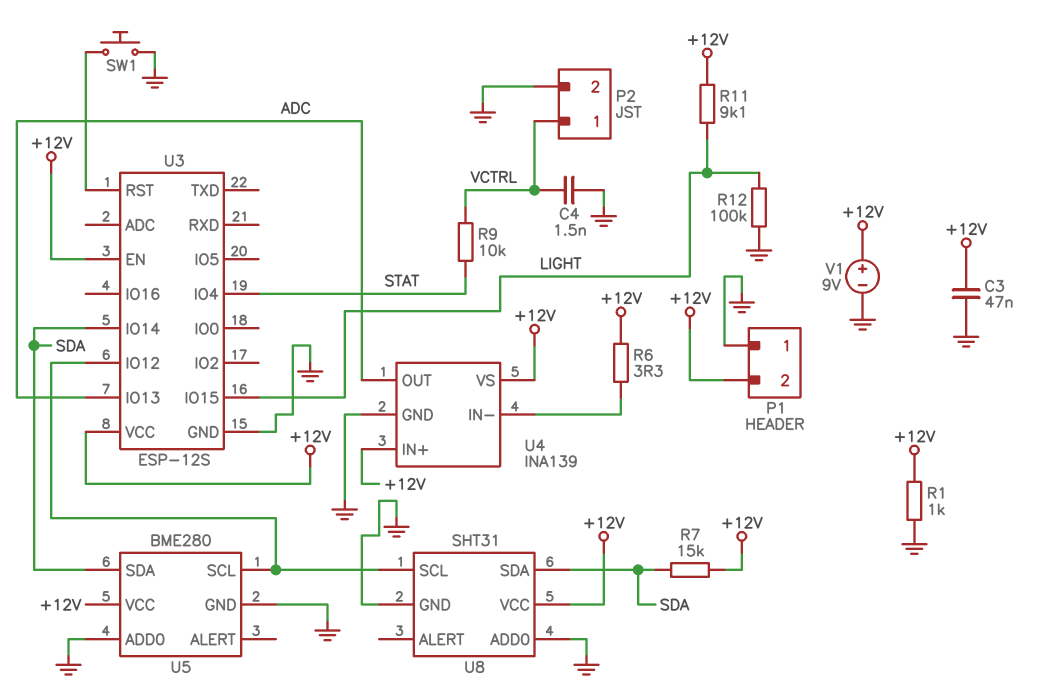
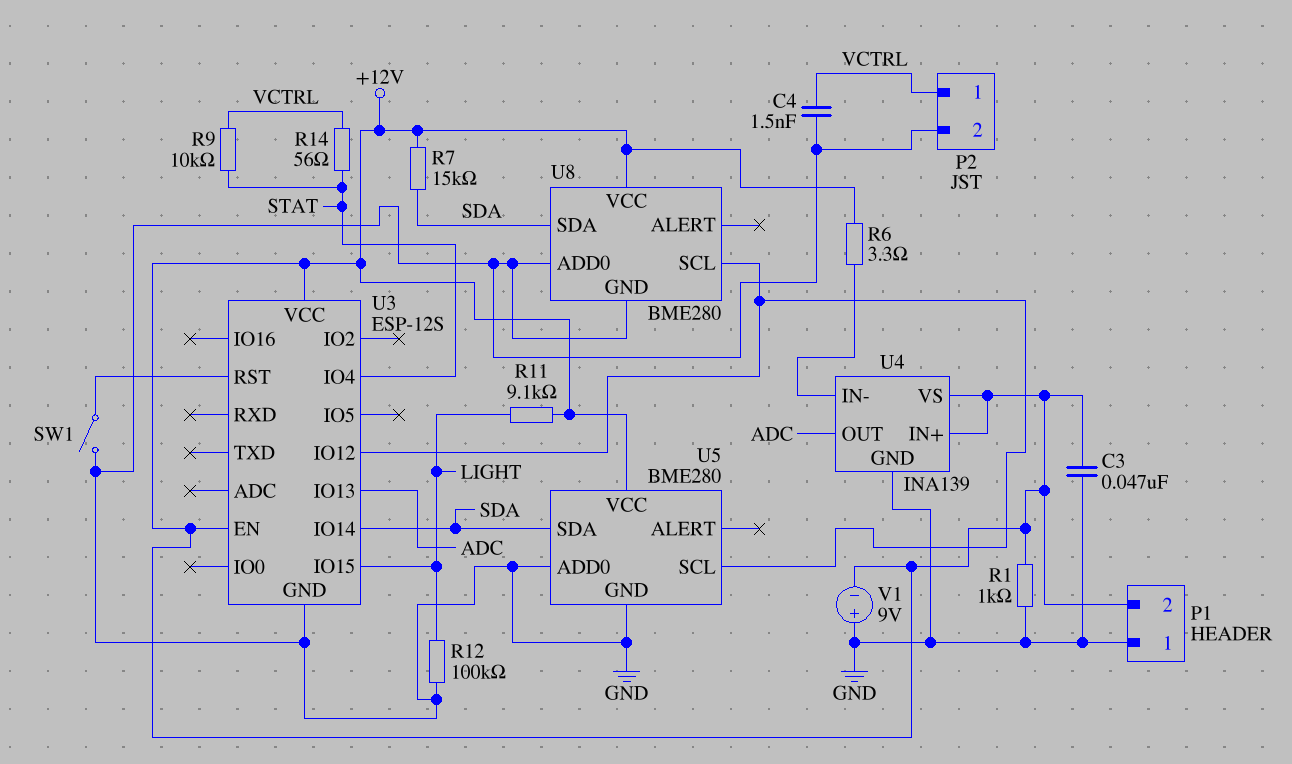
R14: none -> 56 (STAT, VCTRL)
SW1: button (GND, U3/RST) -> switch (GND, U3/RST)
U8: SHT31 -> BME280
V1: 9V (plus +12V, minus GND) -> 9V (plus GND, minus +12V)

